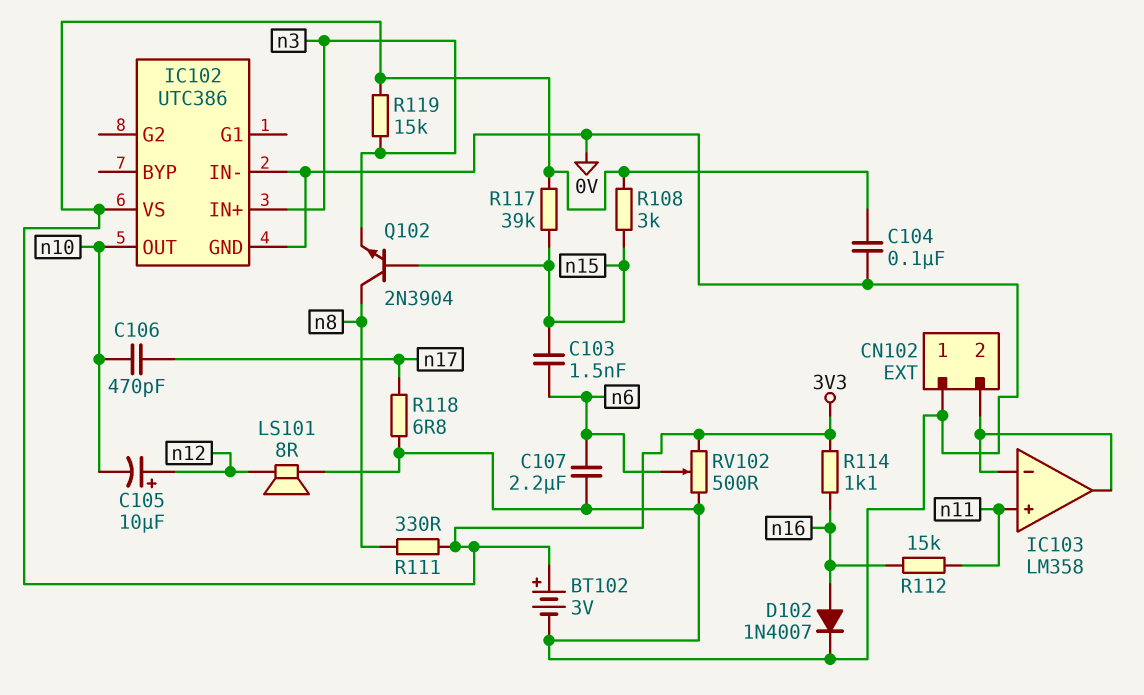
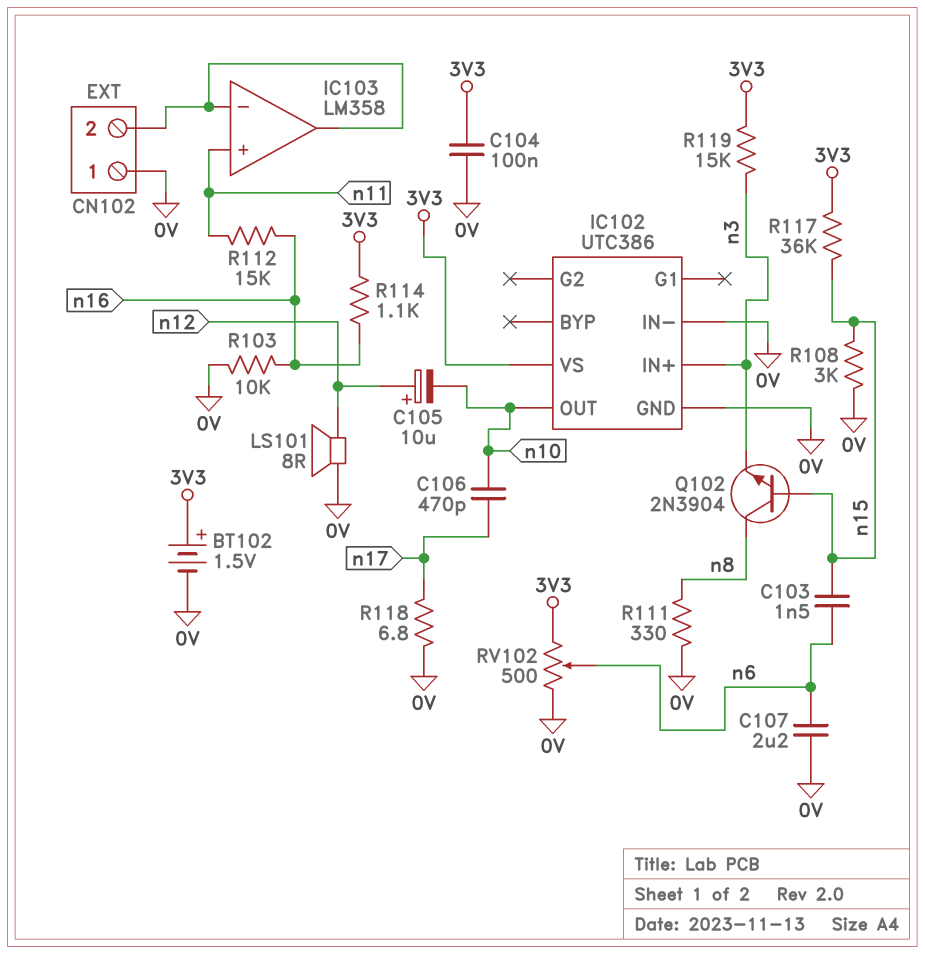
BT102: 3V (plus 3V3, minus 0V) -> 1.5V (plus 3V3, minus 0V)
D102: diode 1N4007 (A n16, K 0V) -> none
R103: none -> 10k (0V, n16)
R108: 3k (3V3, n15) -> 3k (0V, n15)
R111: 330 (3V3, n8) -> 330 (0V, n8)
R117: 39k (3V3, n15) -> 36k (3V3, n15)

